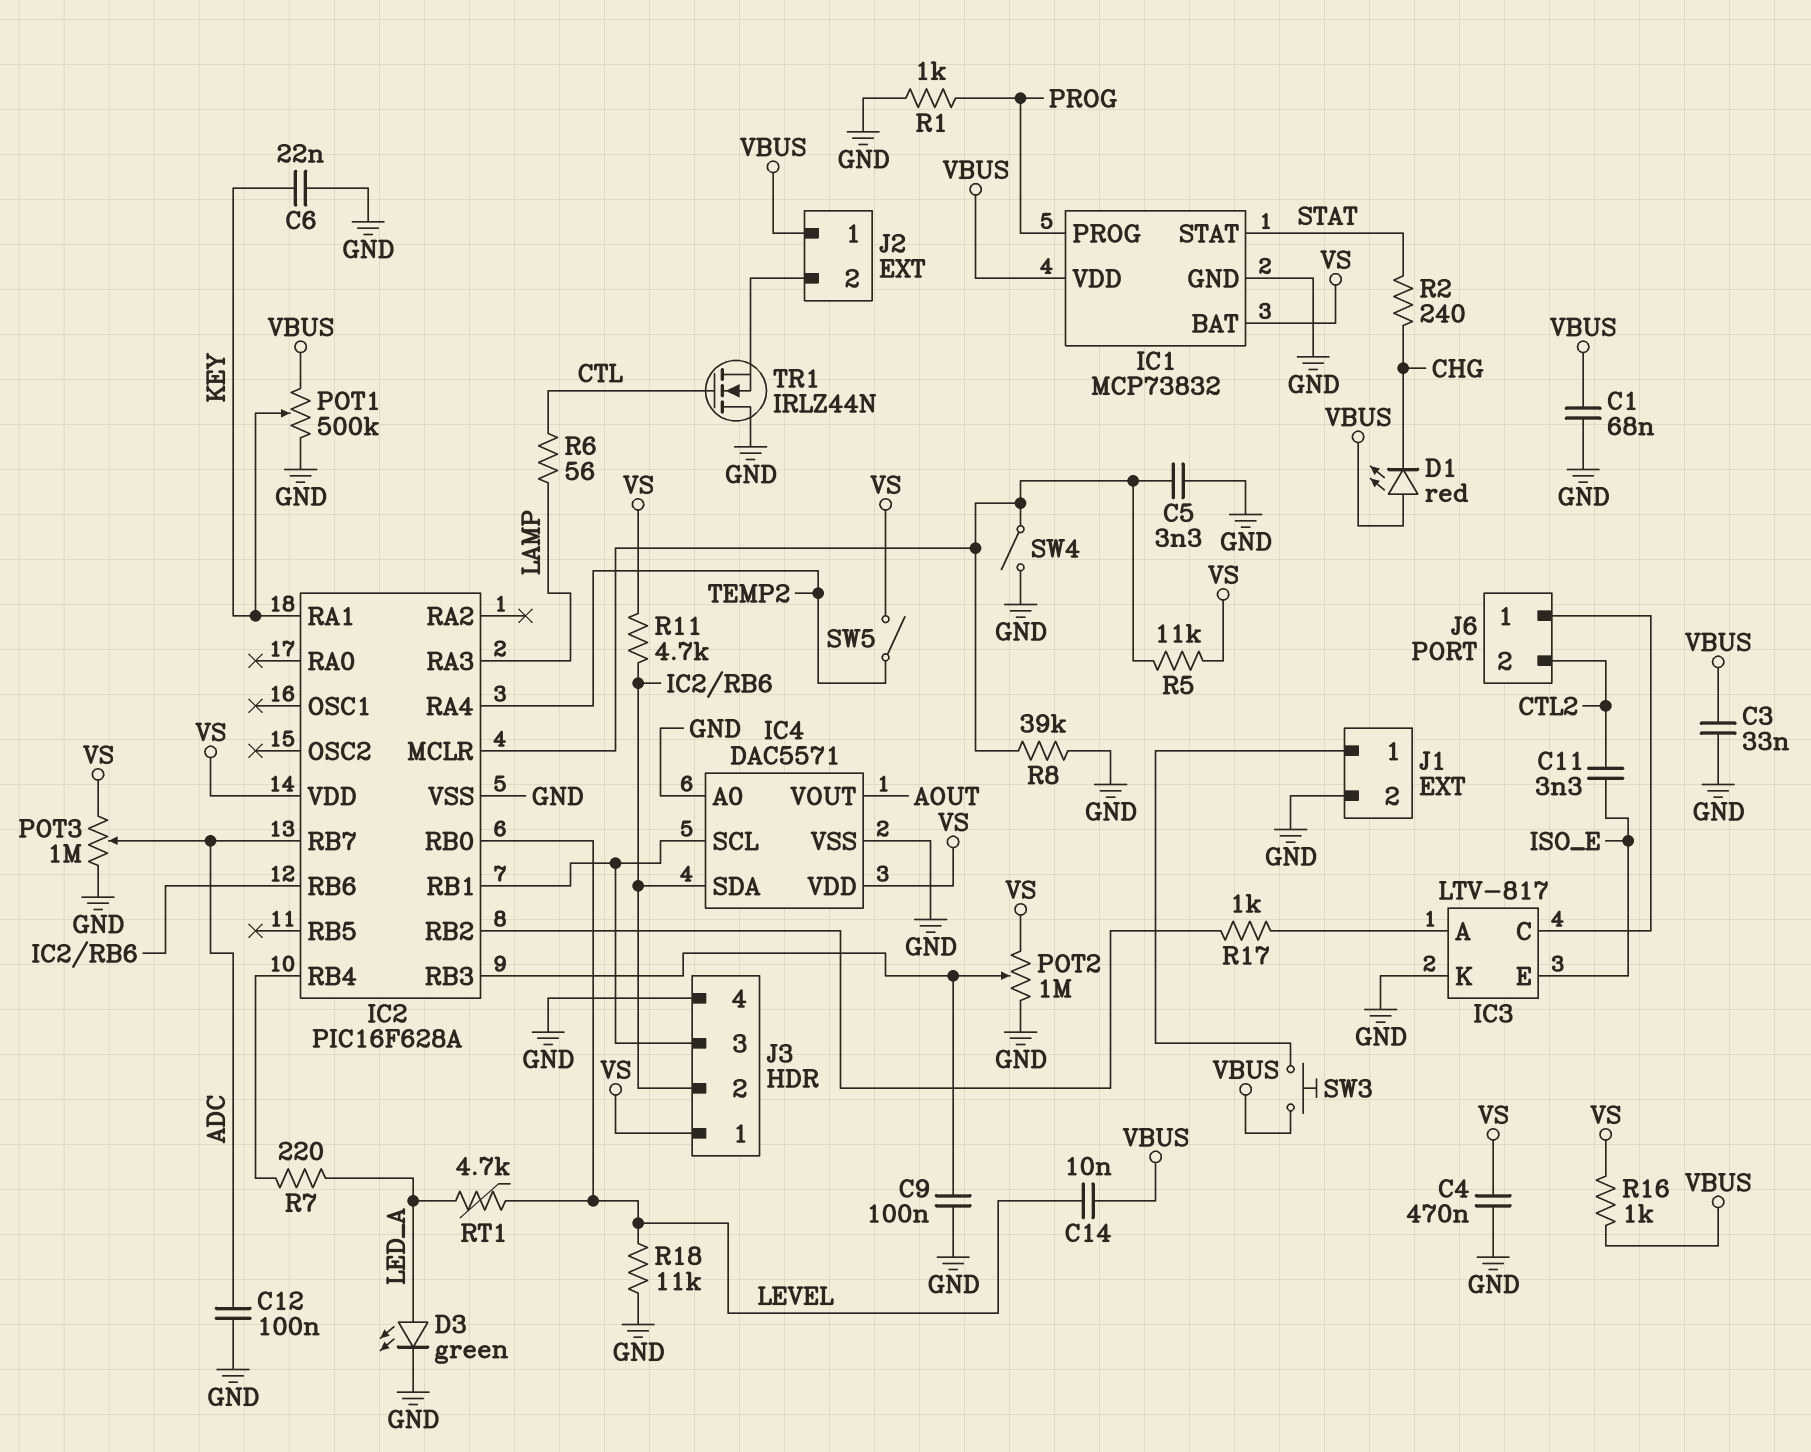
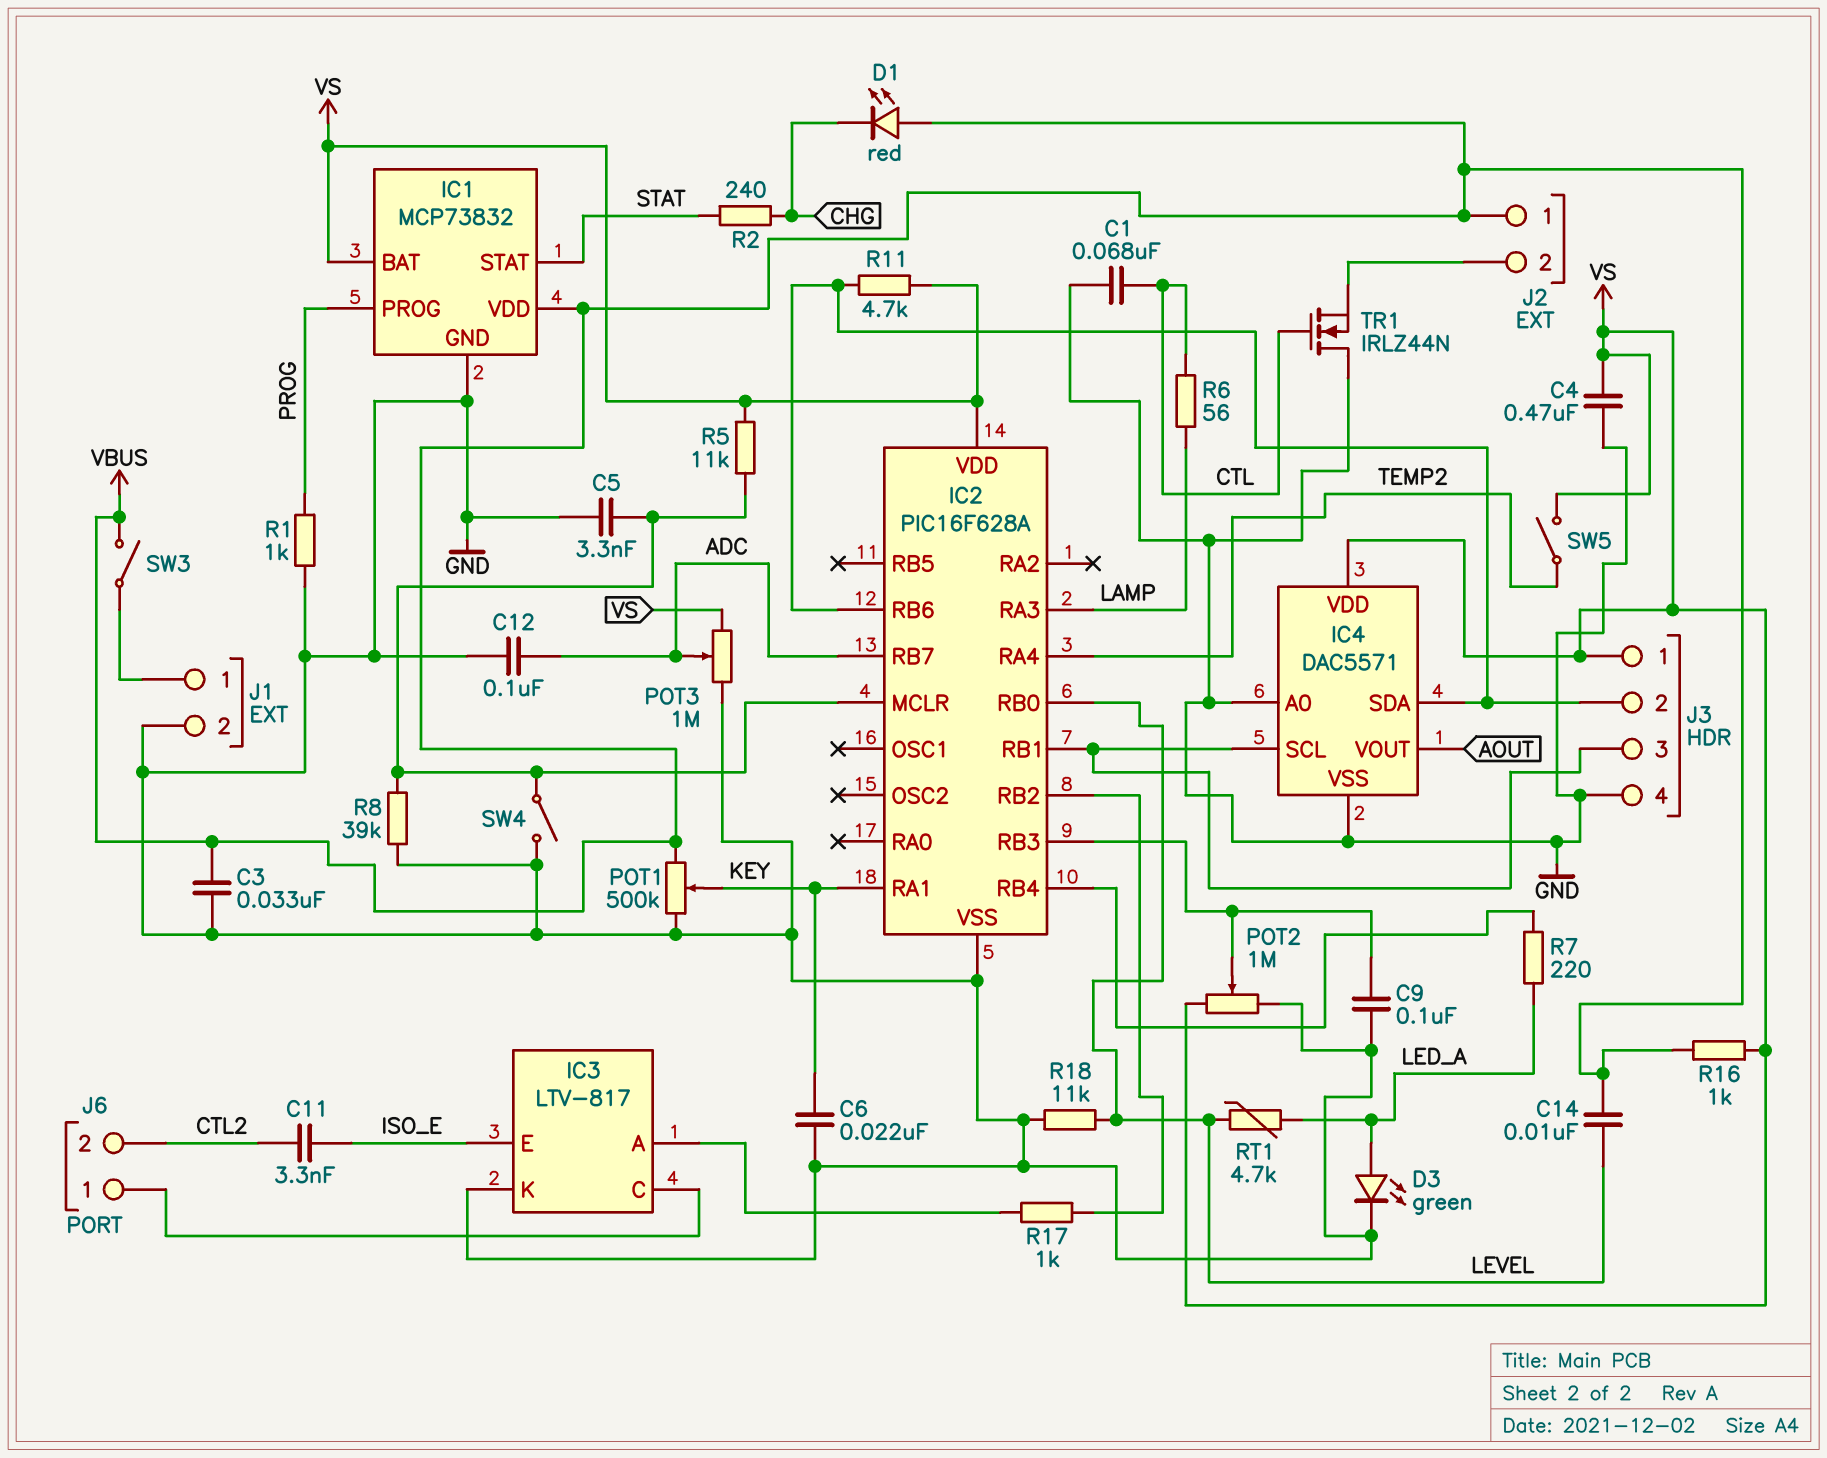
C1: 68nF (GND, VBUS) -> 68nF (CTL, GND)
SW3: button (J1/1, VBUS) -> switch (J1/1, VBUS)

